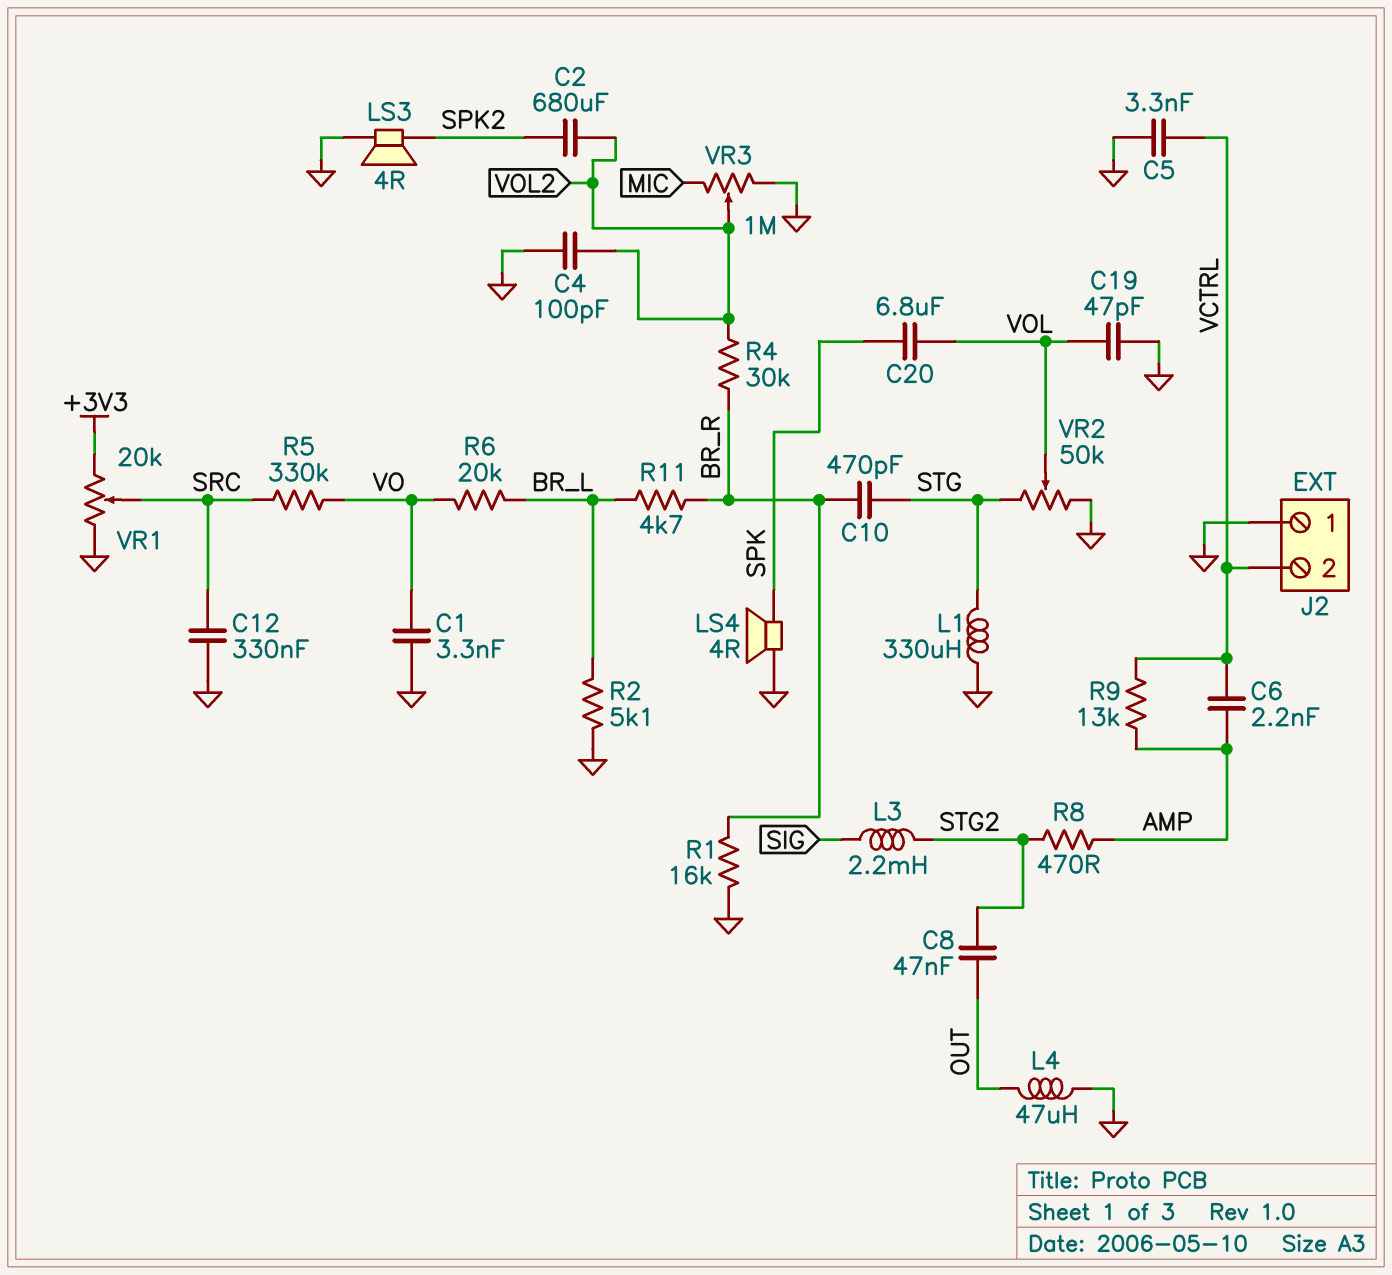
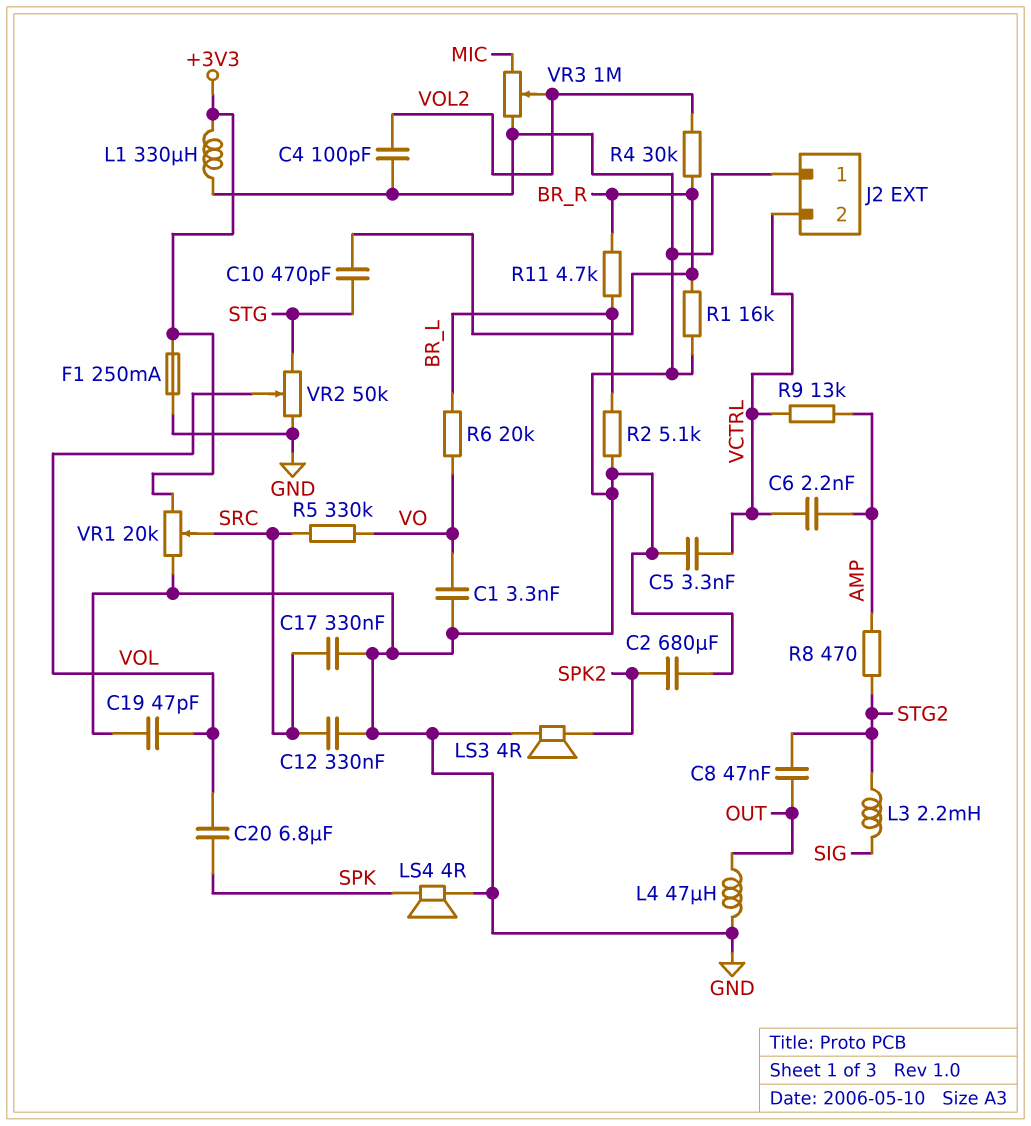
C2: 680uF (SPK2, VOL2) -> 680uF (GND, SPK2)
C17: none -> 330nF (GND, SRC)
F1: none -> 250mA (+3V3, GND)
L1: 330uH (GND, STG) -> 330uH (+3V3, GND)

